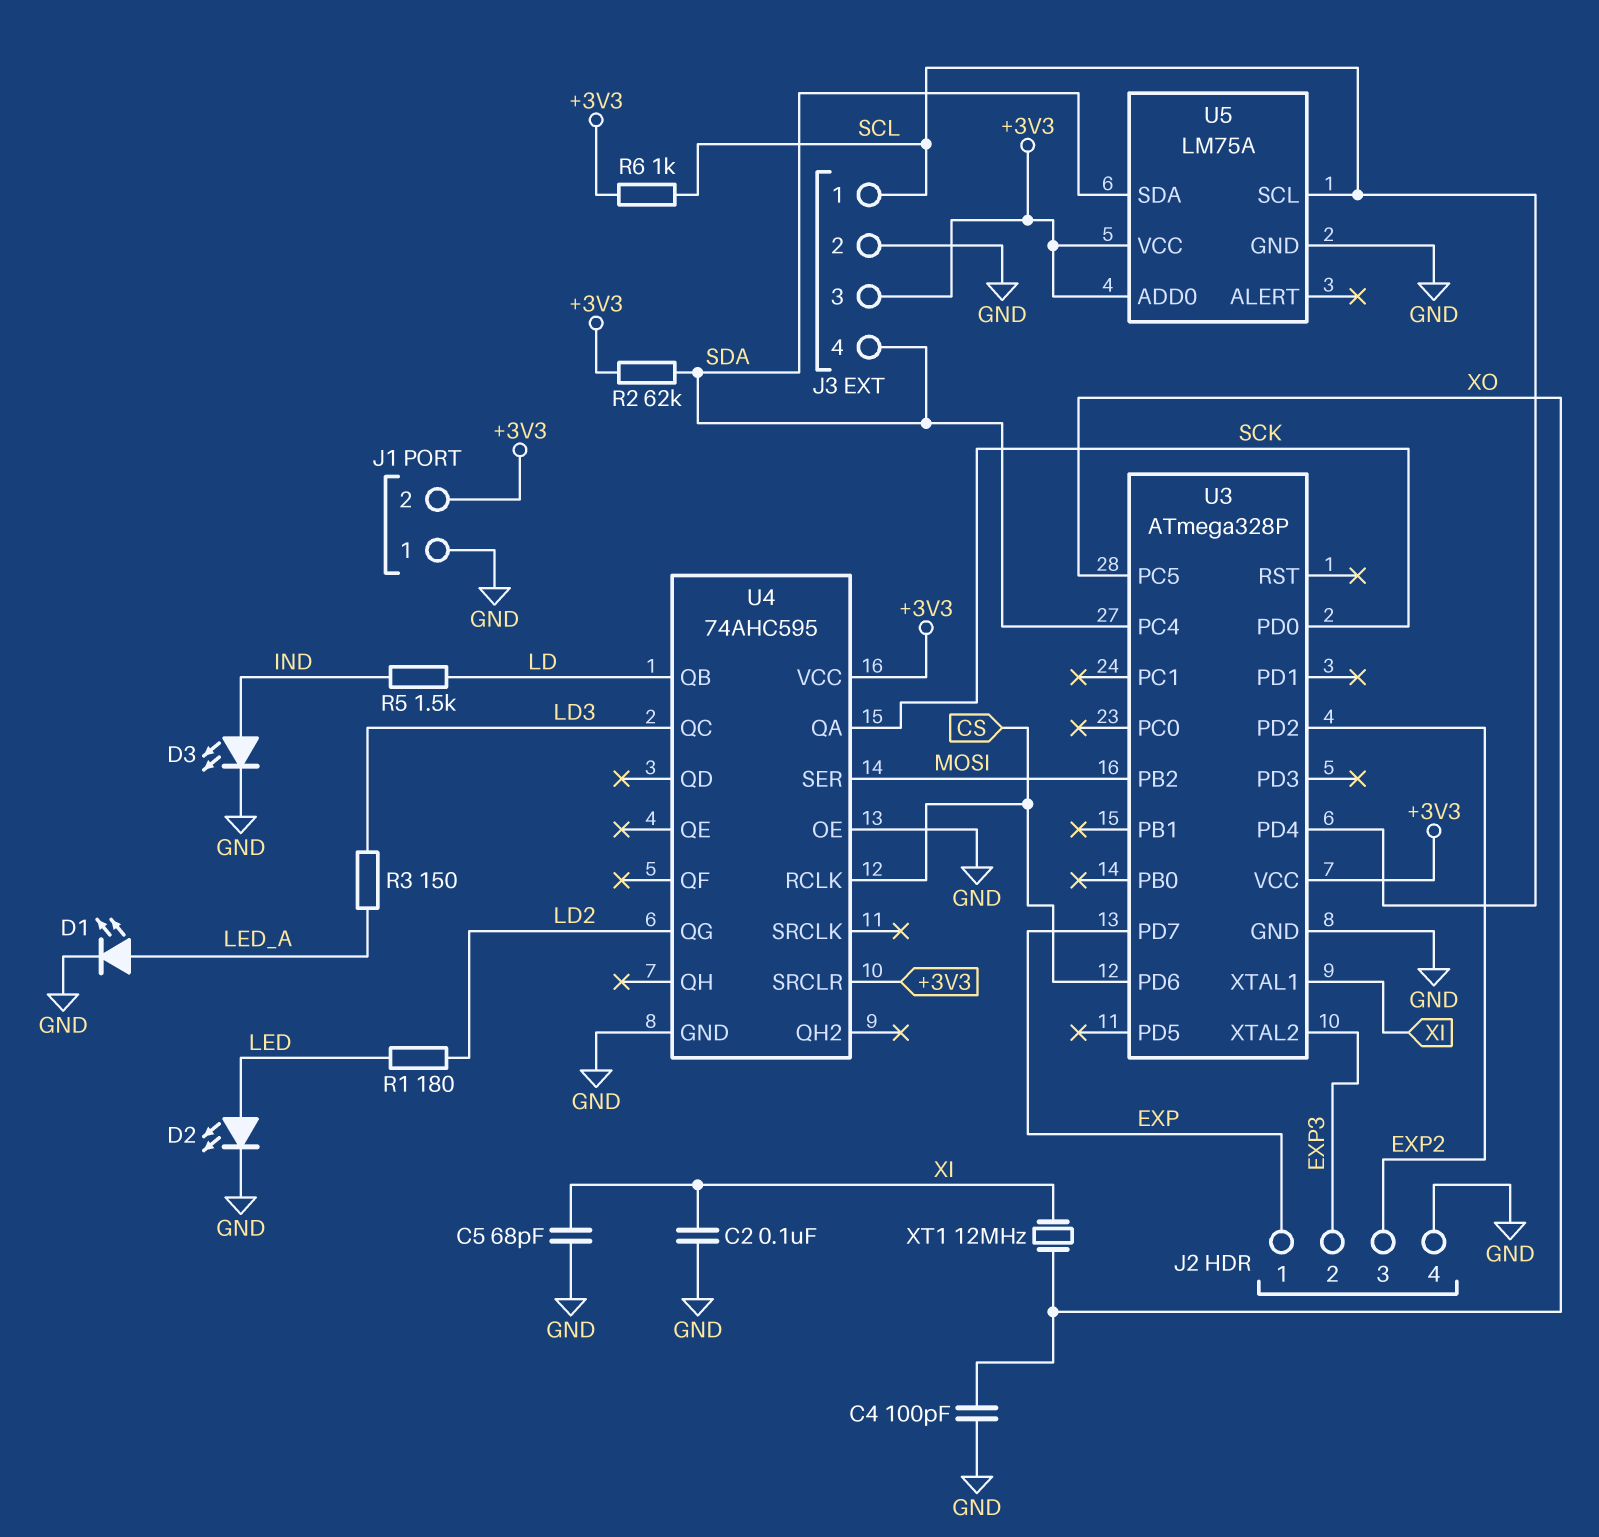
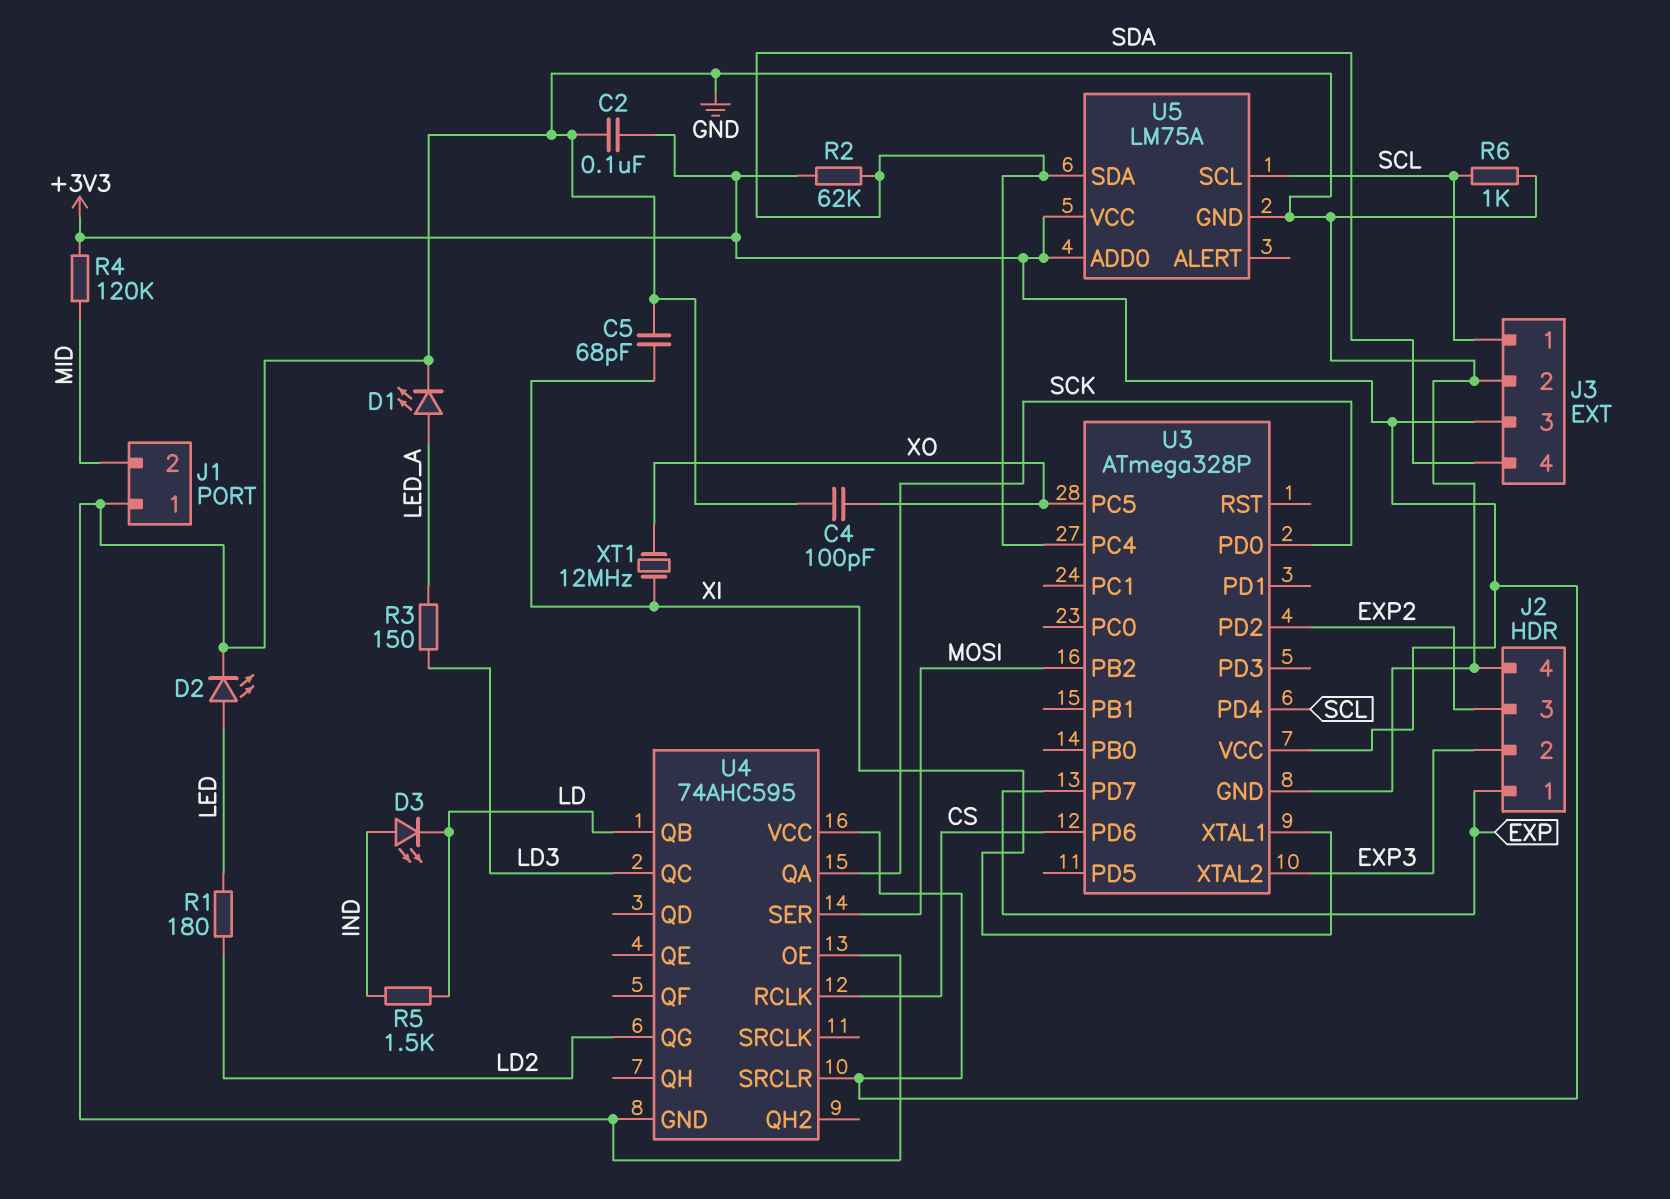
C2: 100nF (GND, XI) -> 100nF (+3V3, GND)
D3: LED (A IND, K GND) -> LED (A IND, K LD)
J1 pin 2: +3V3 -> MID
R4: none -> 120k (+3V3, MID)
R6: 1k (+3V3, SCL) -> 1k (GND, SCL)

